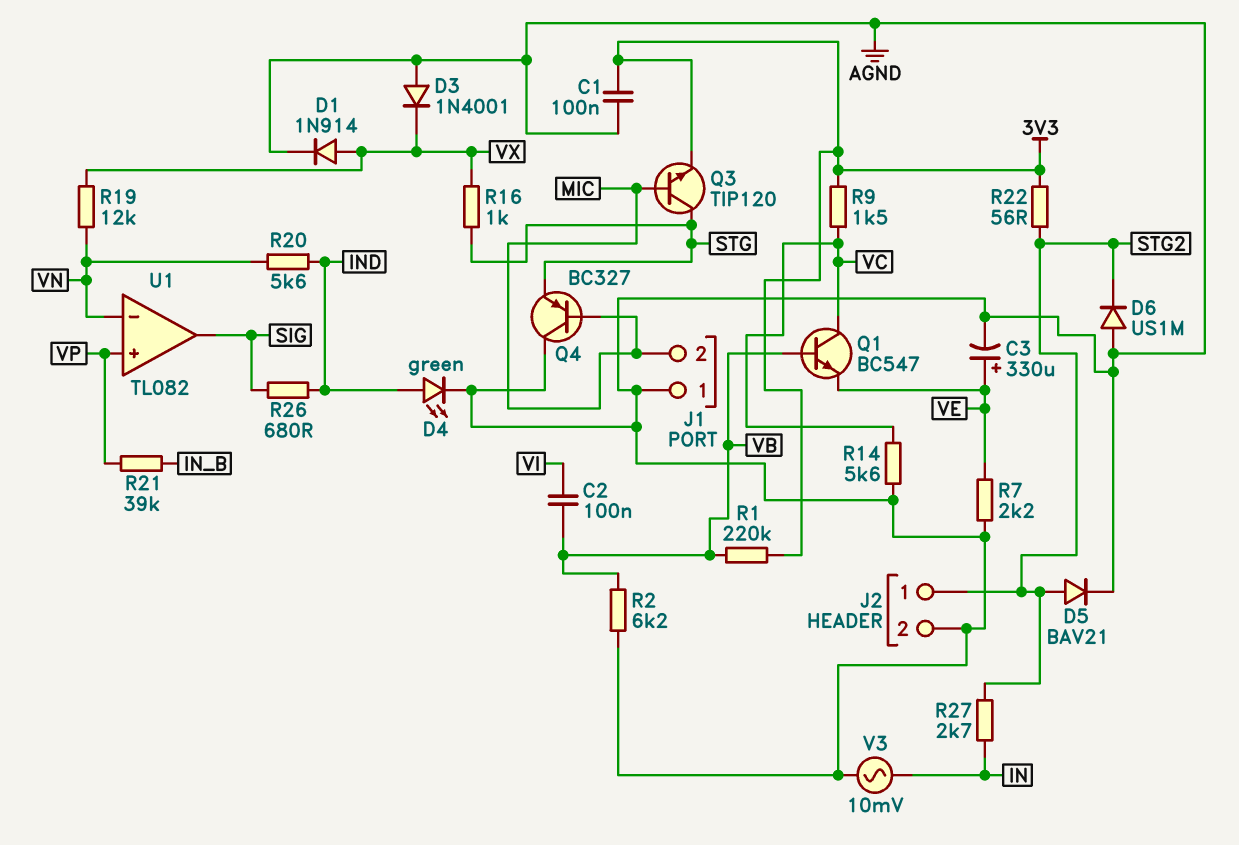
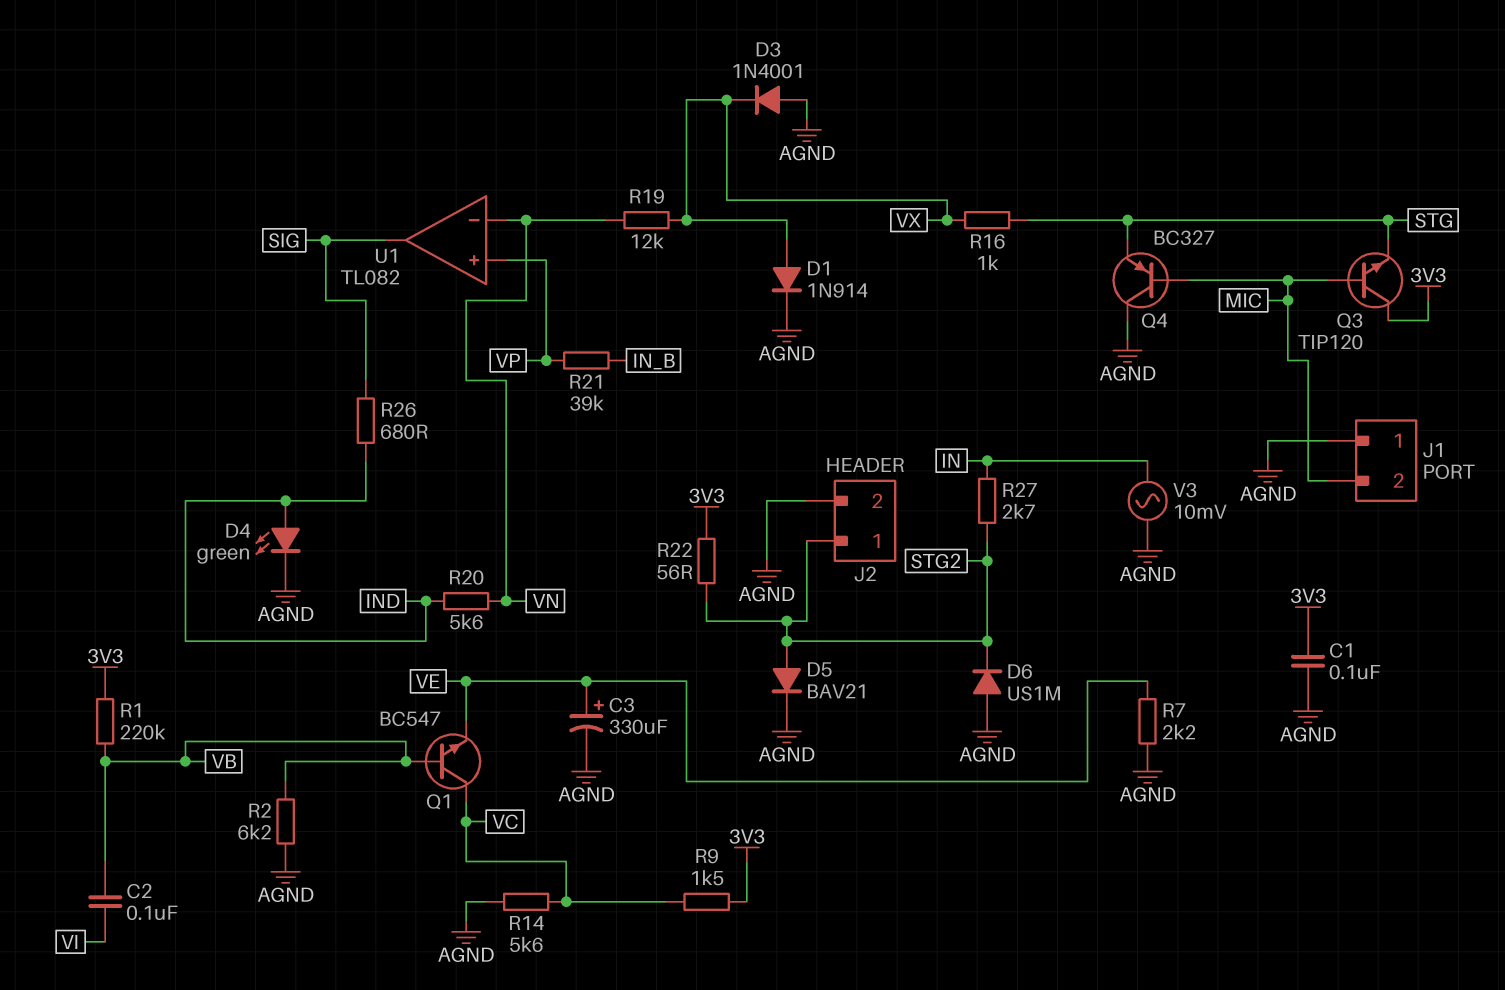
Q3: NPN TIP120 (B MIC, C STG, E 3V3) -> NPN TIP120 (B MIC, C 3V3, E STG)

